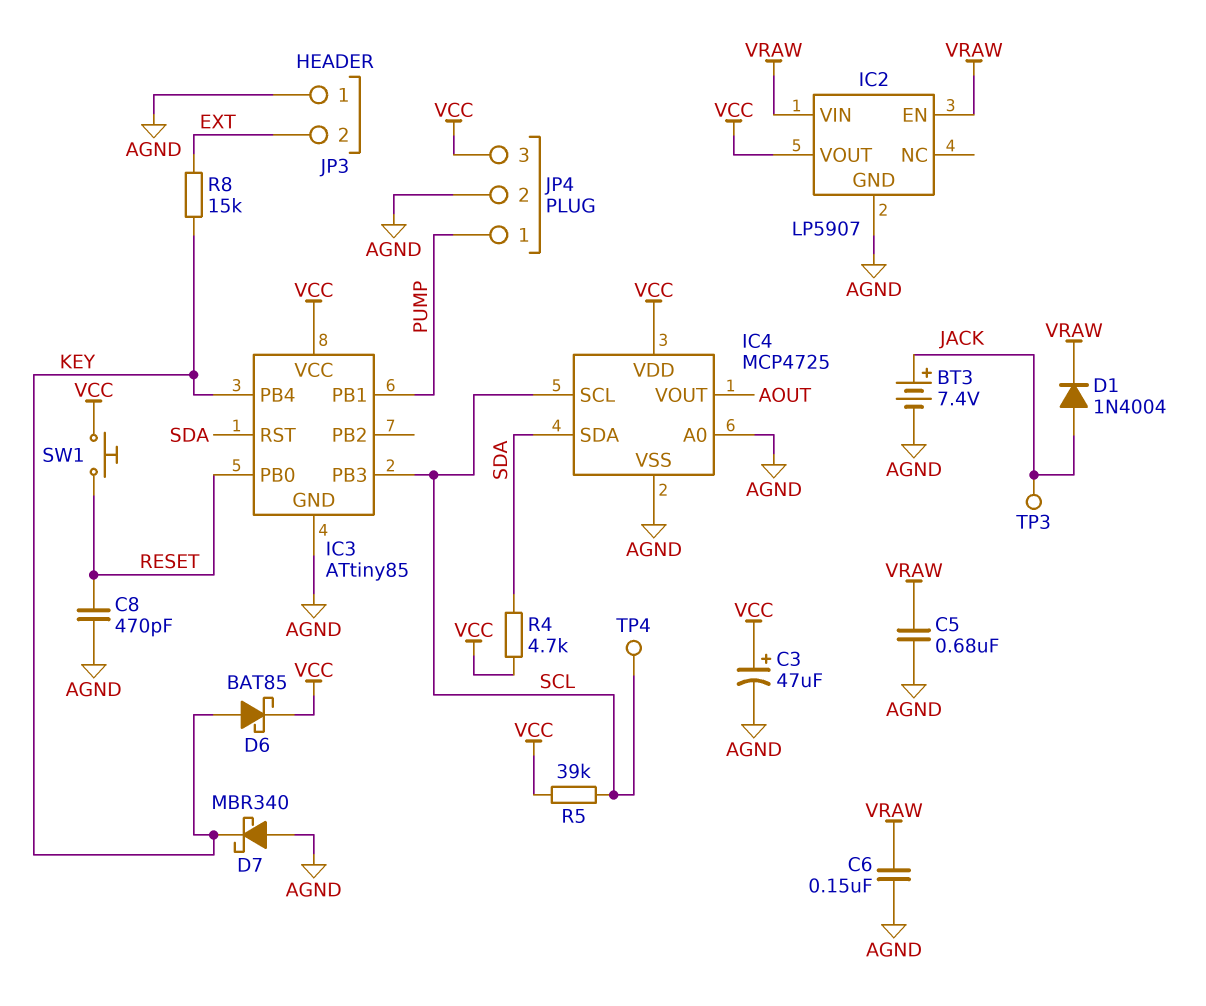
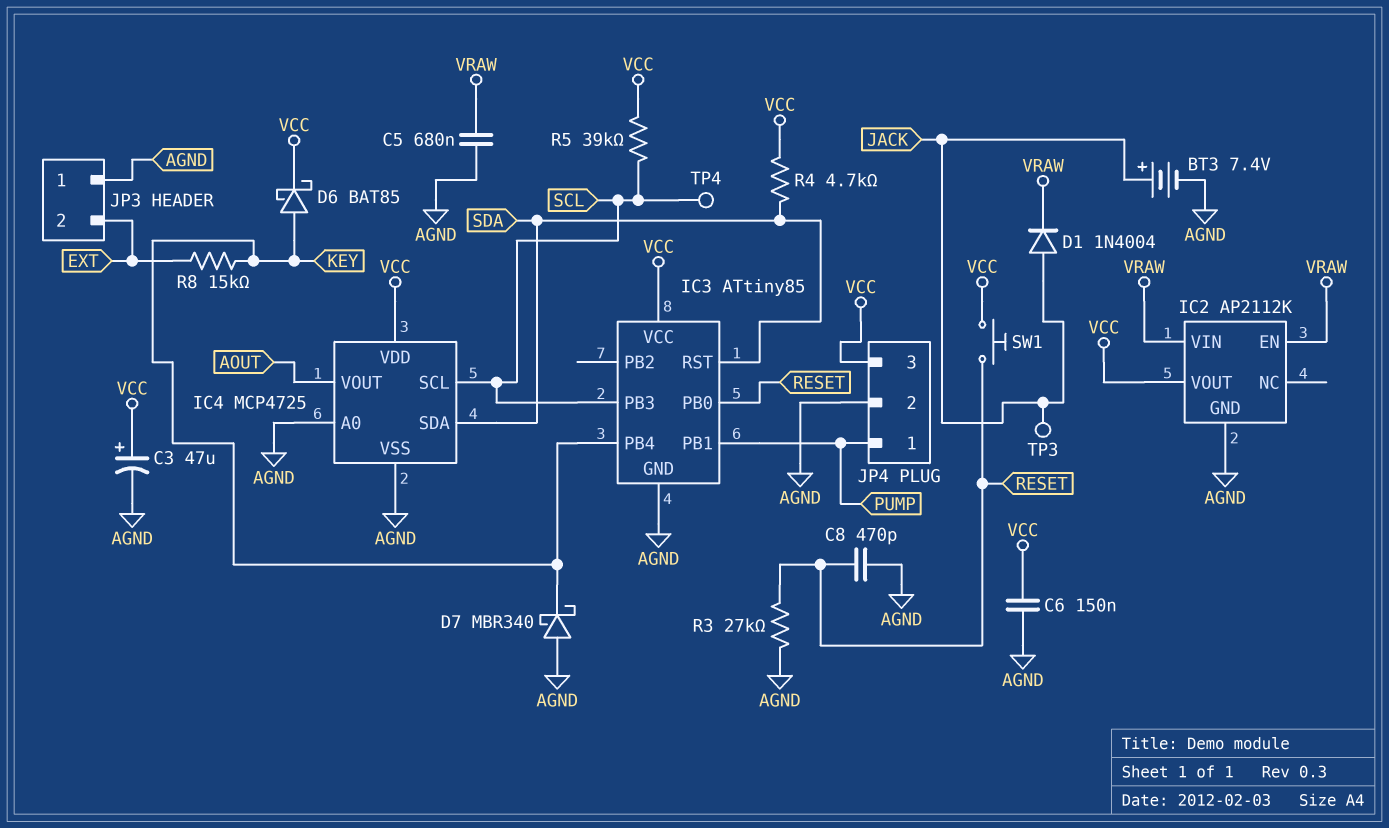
C6: 150nF (AGND, VRAW) -> 150nF (AGND, VCC)
IC2: LP5907 -> AP2112K
R3: none -> 27k (AGND, RESET)

